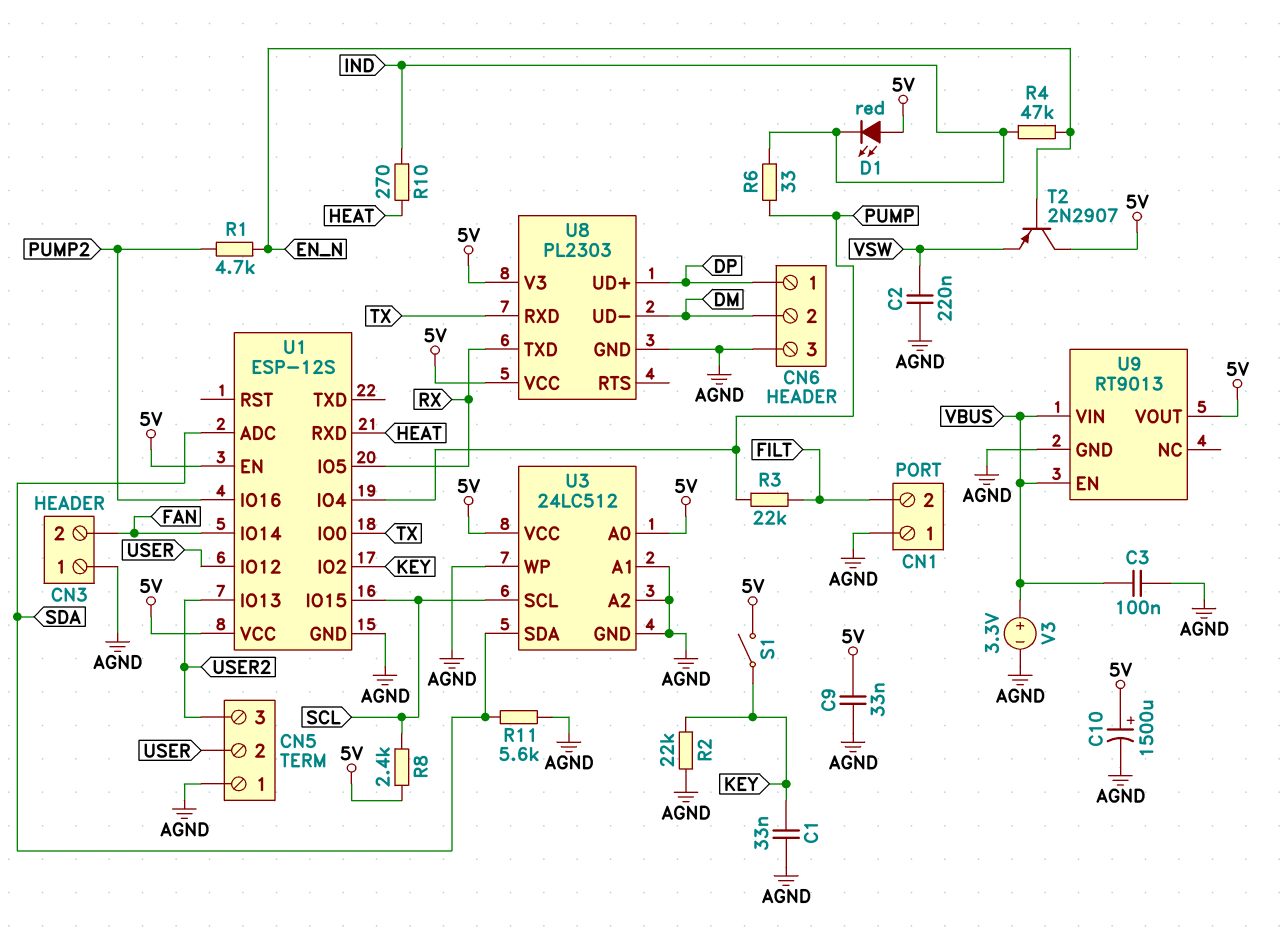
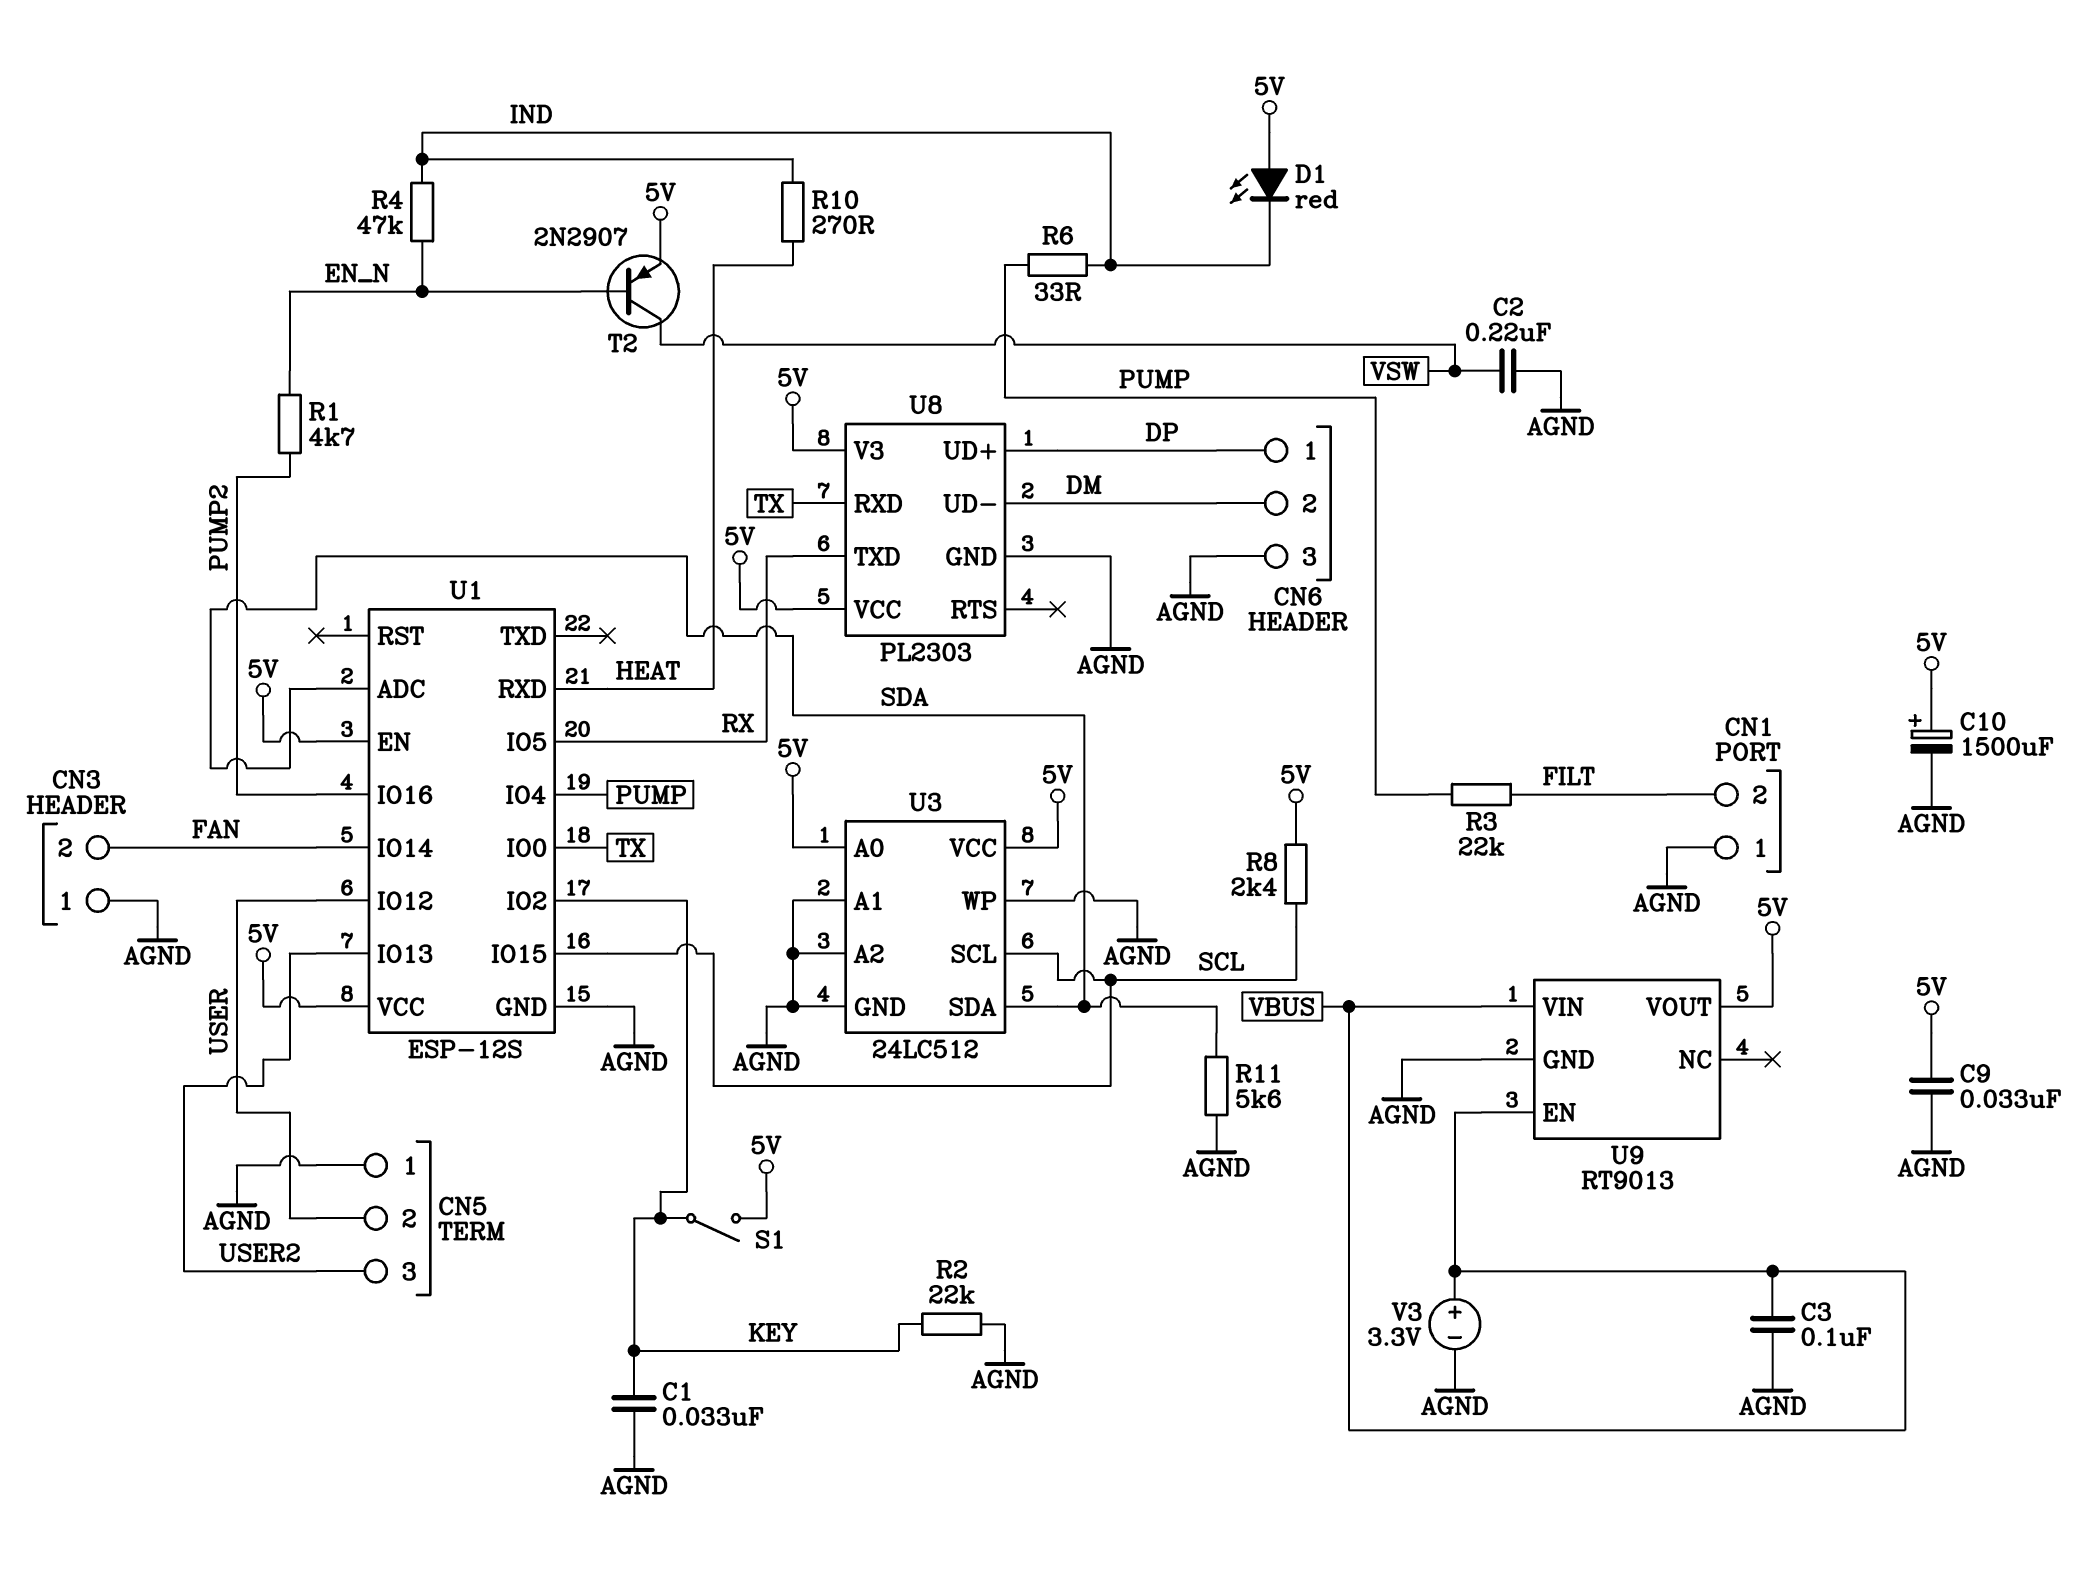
T2: PNP 2N2907 (B EN_N, C 5V, E VSW) -> PNP 2N2907 (B EN_N, C VSW, E 5V)

